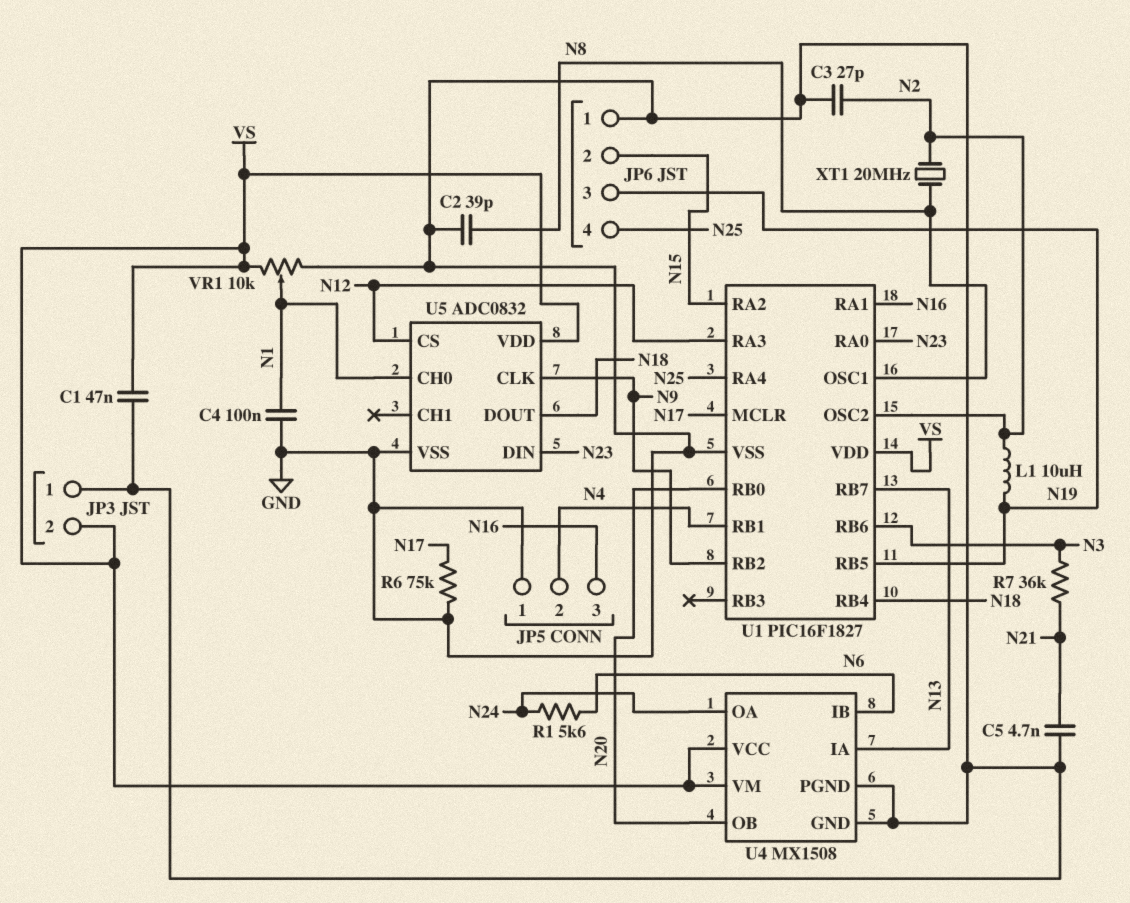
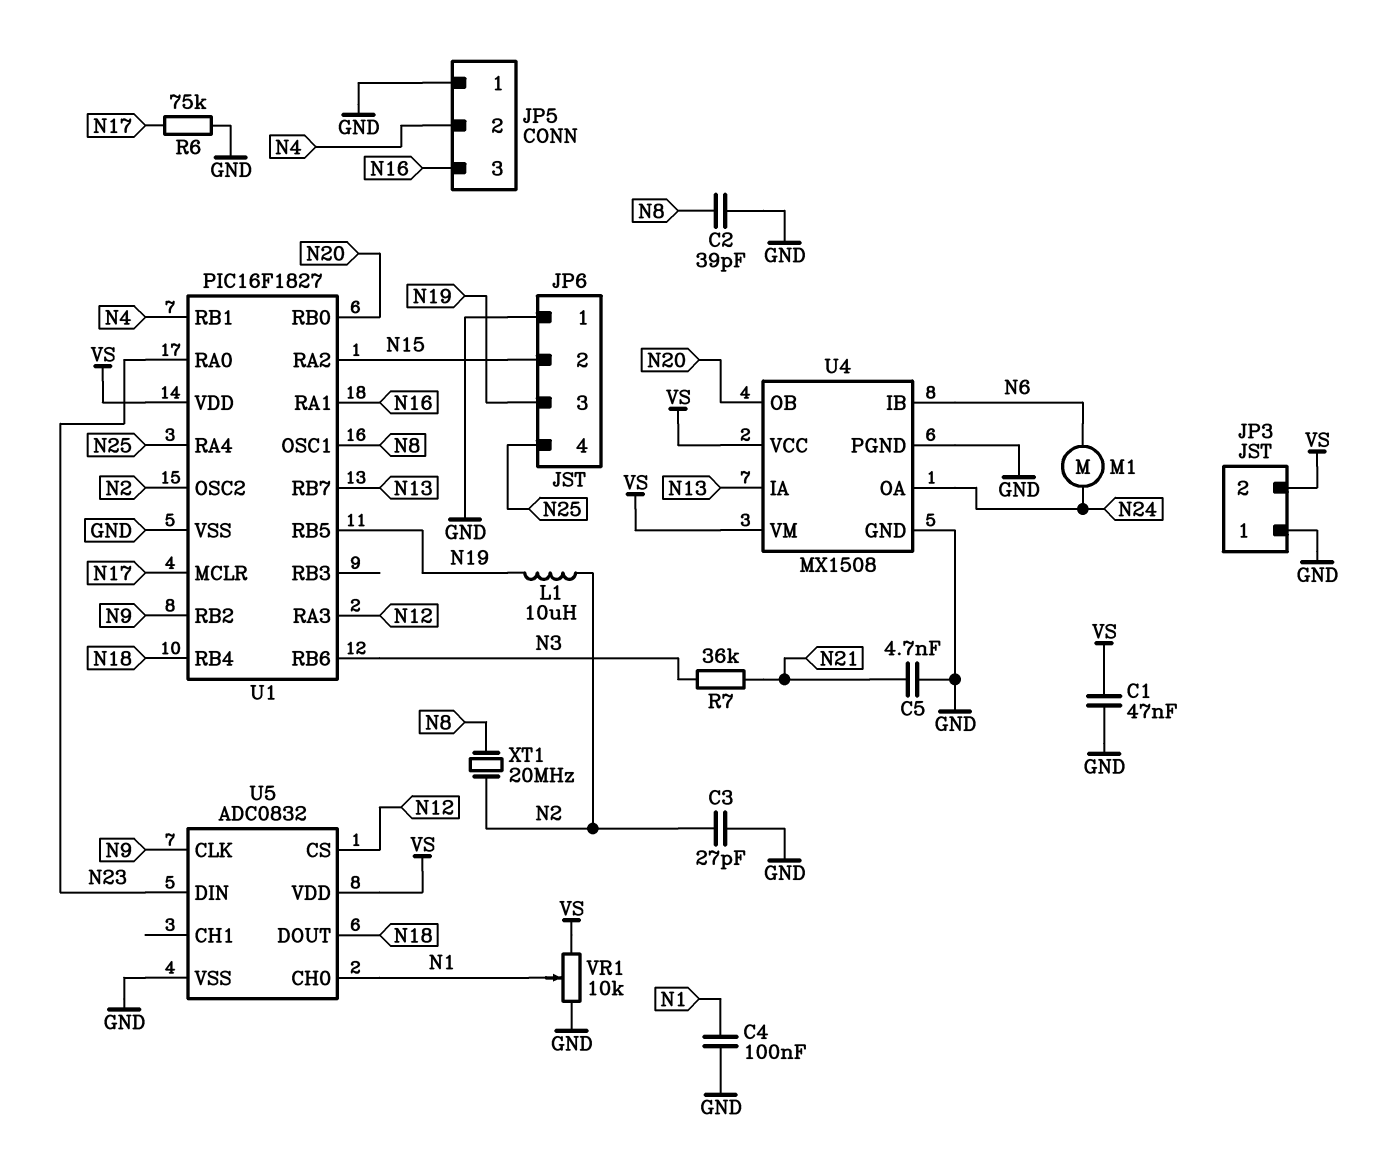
M1: none -> motor (N6, N24)
R1: 5.6k (N6, N24) -> none

